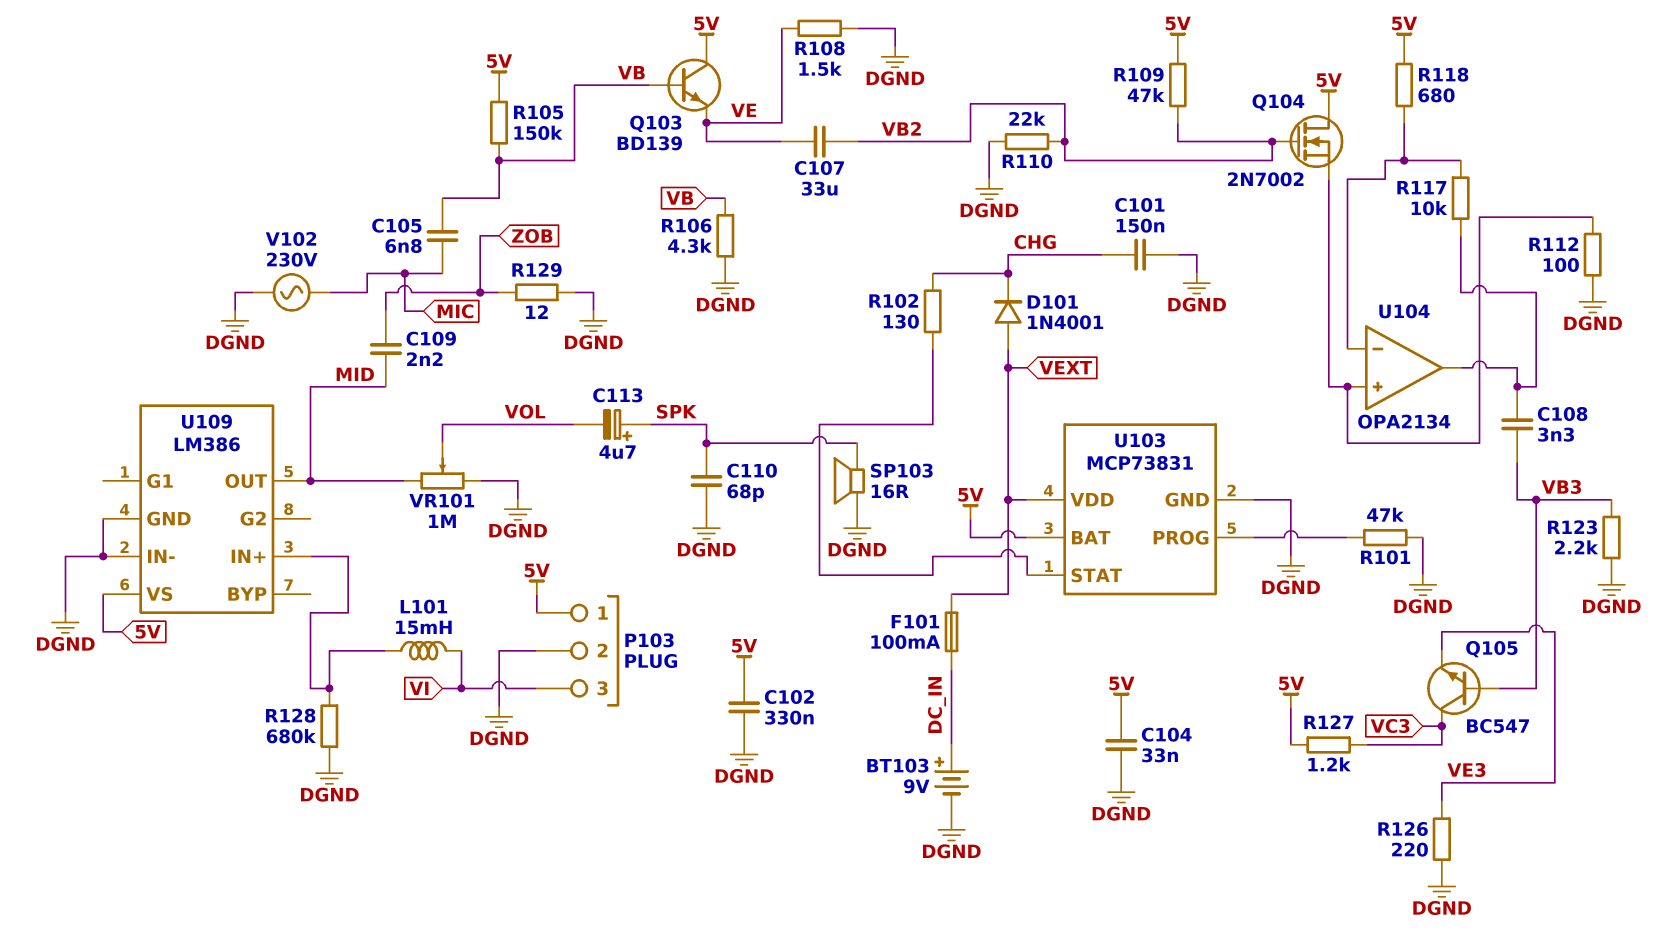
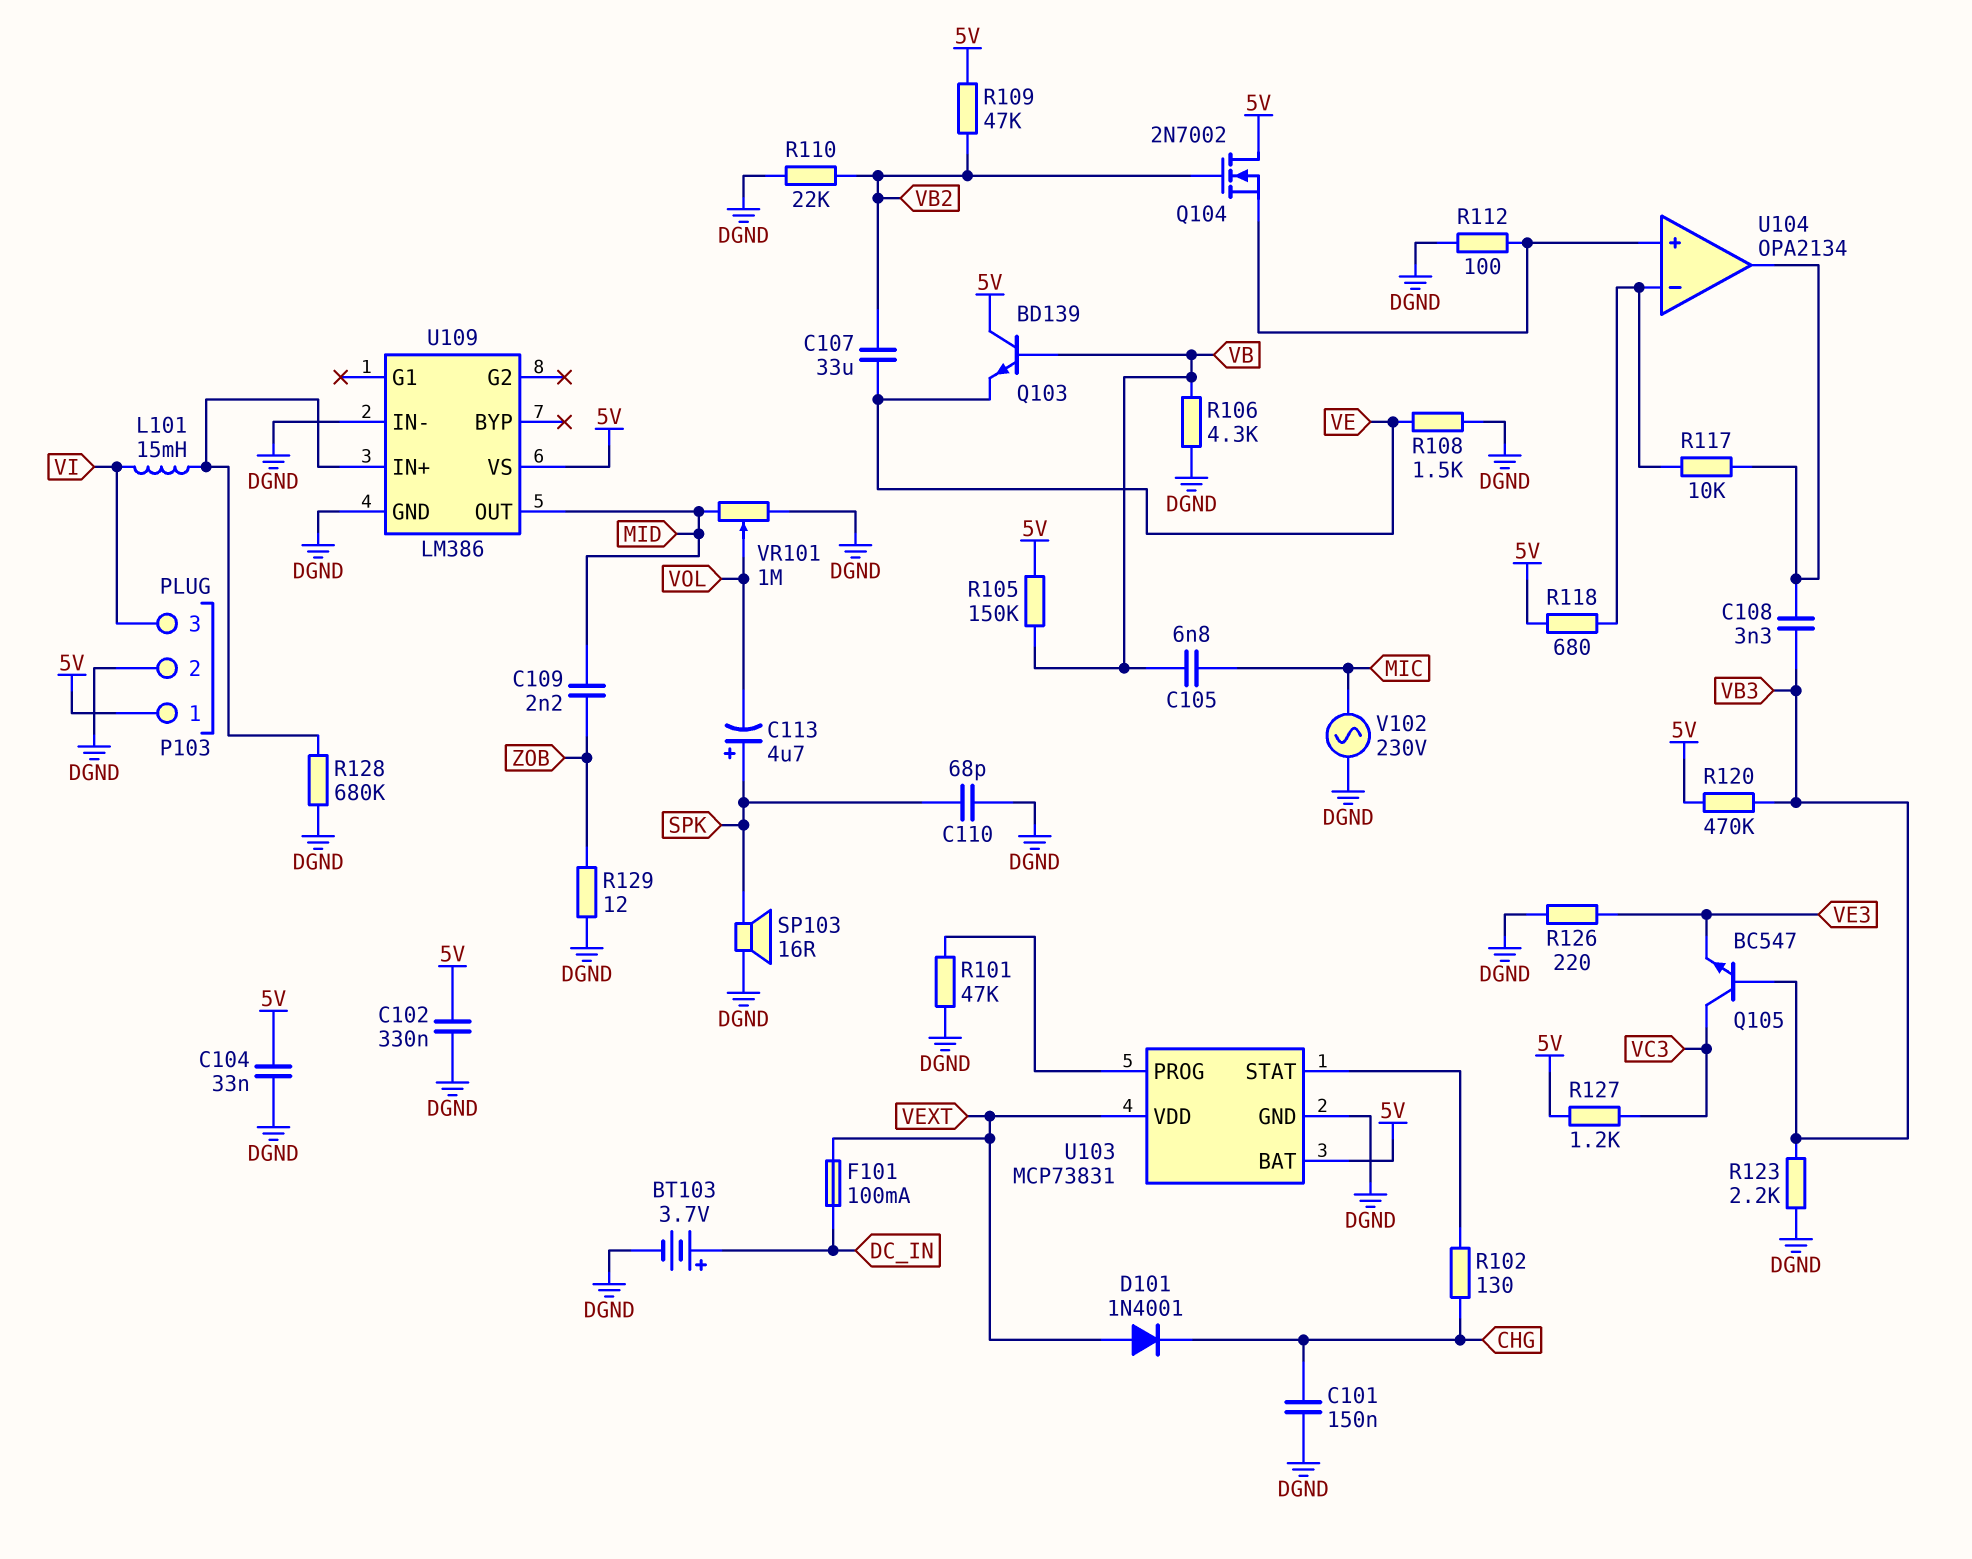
BT103: 9V (plus DC_IN, minus DGND) -> 3.7V (plus DC_IN, minus DGND)
R120: none -> 470k (5V, VB3)

